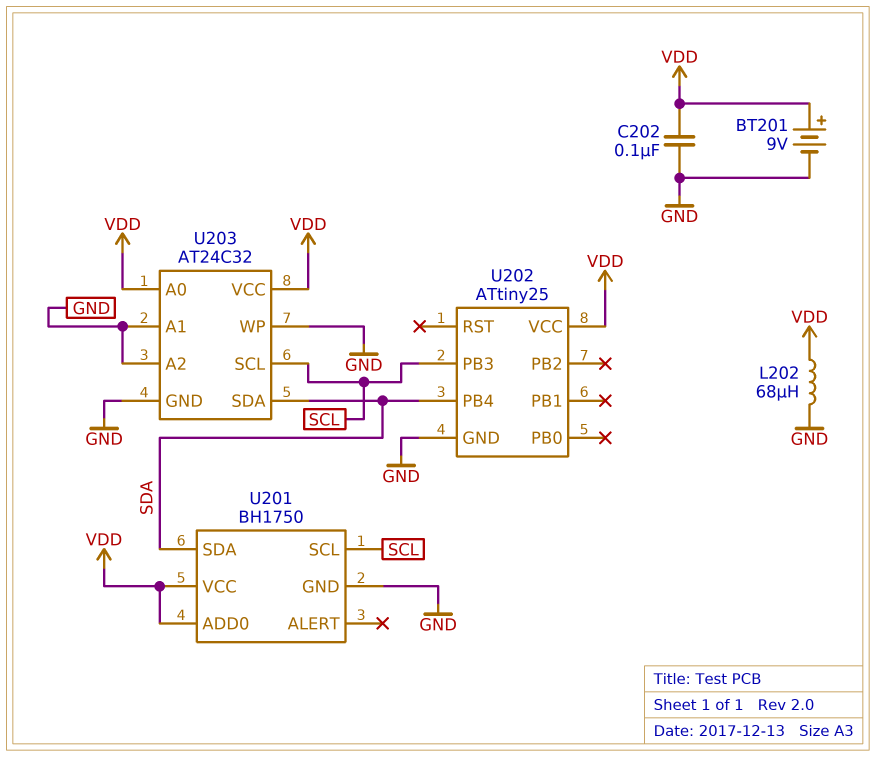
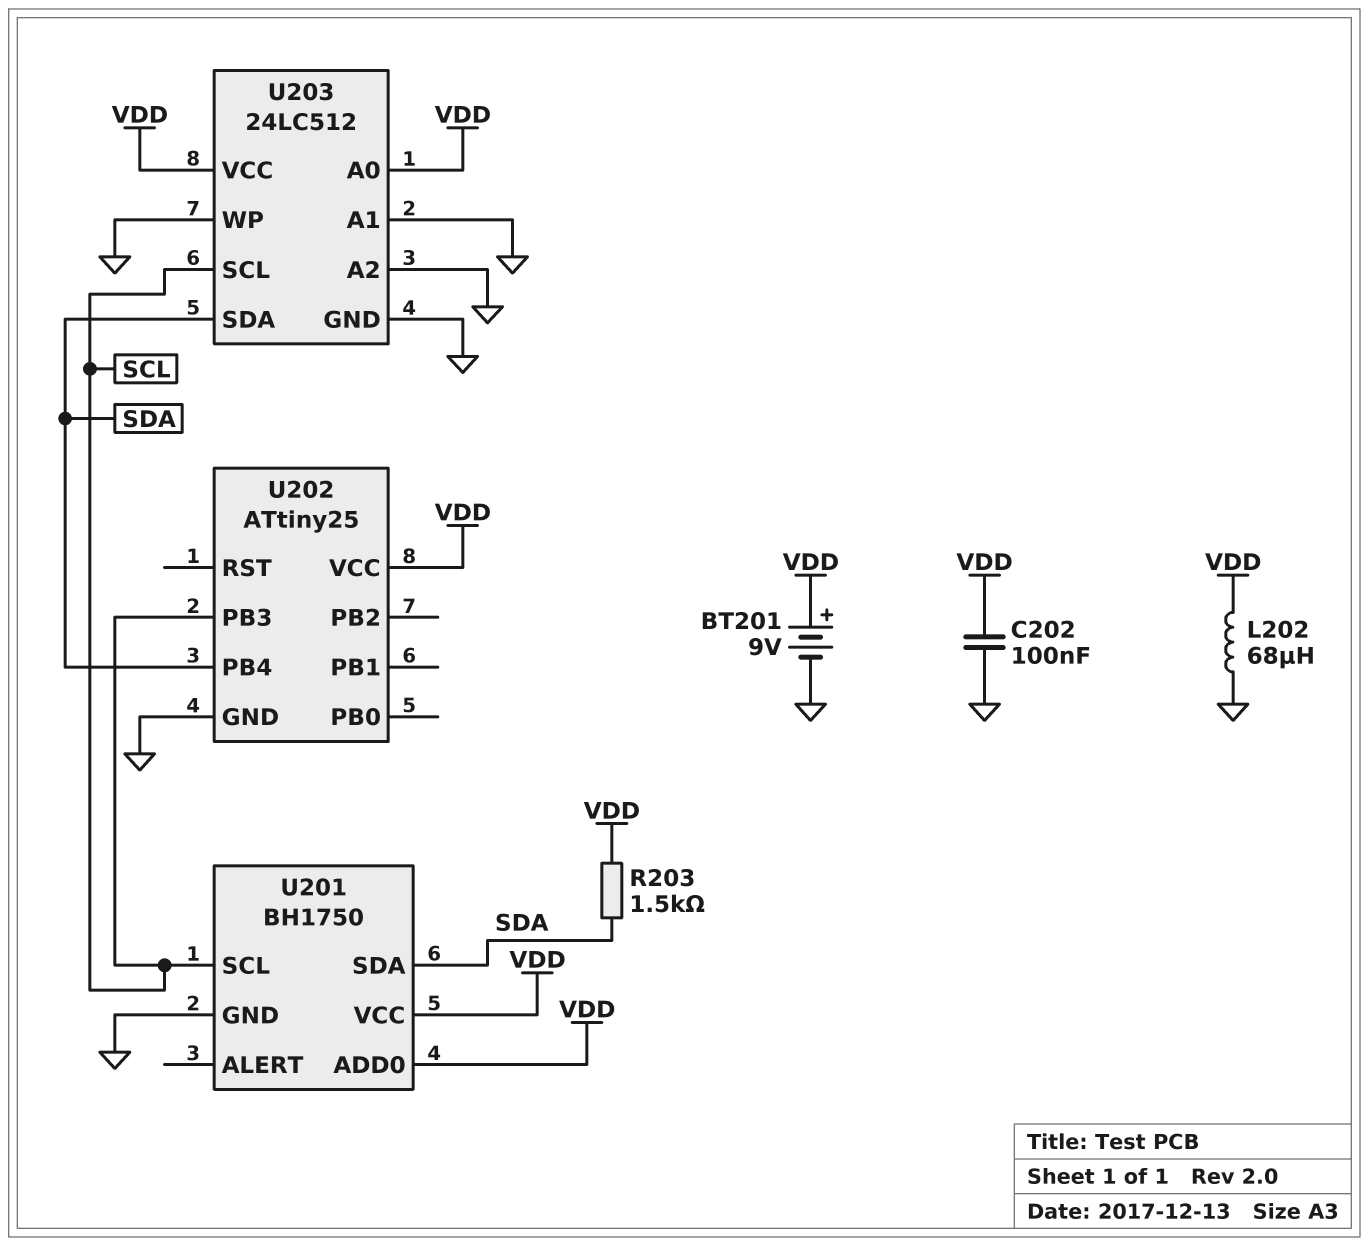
R203: none -> 1.5k (SDA, VDD)
U203: AT24C32 -> 24LC512

